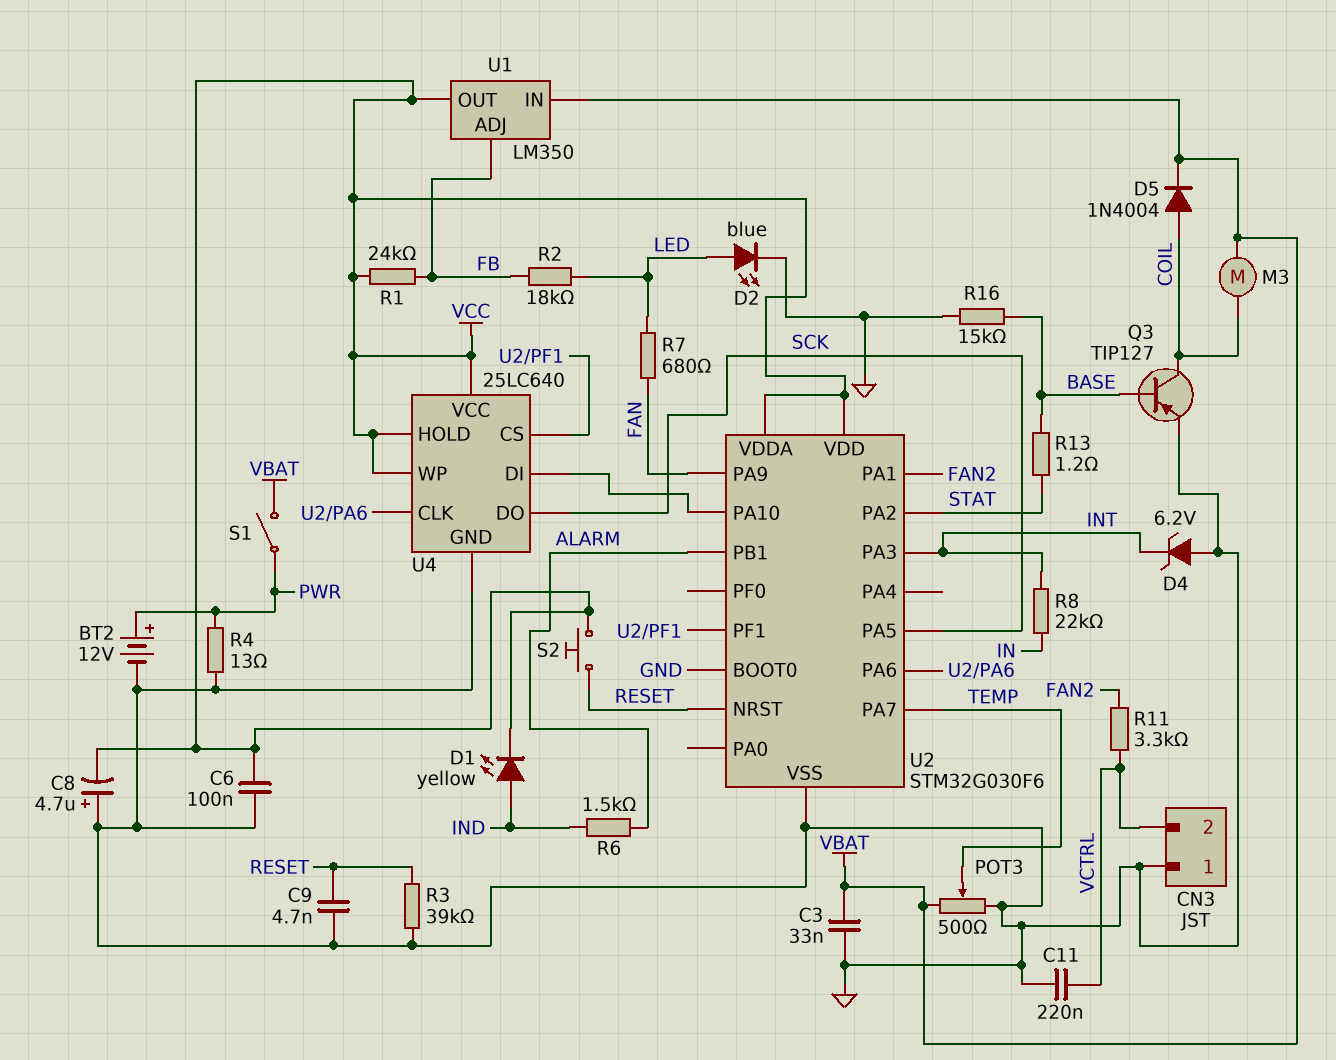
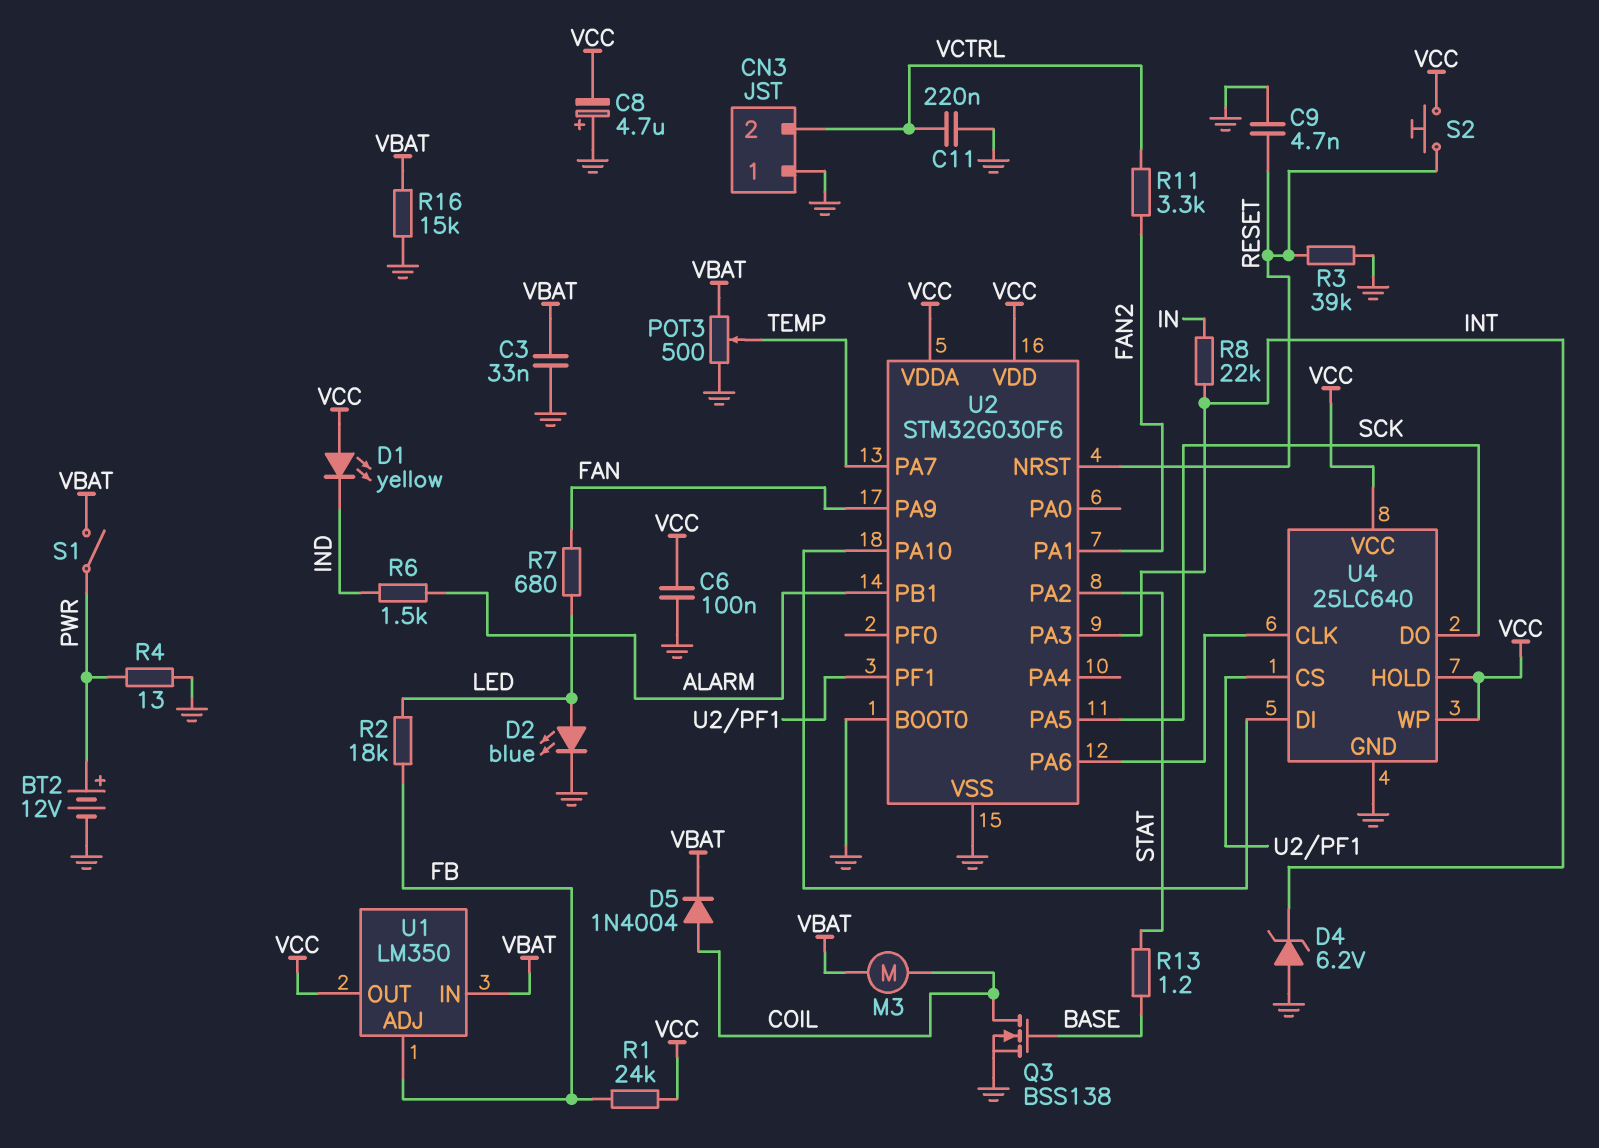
D1: LED yellow (A IND, K VCC) -> LED yellow (A VCC, K IND)
Q3: PNP TIP127 (B BASE, C COIL, E GND) -> NMOS BSS138 (G BASE, D COIL, S GND)
R16: 15k (BASE, GND) -> 15k (GND, VBAT)

